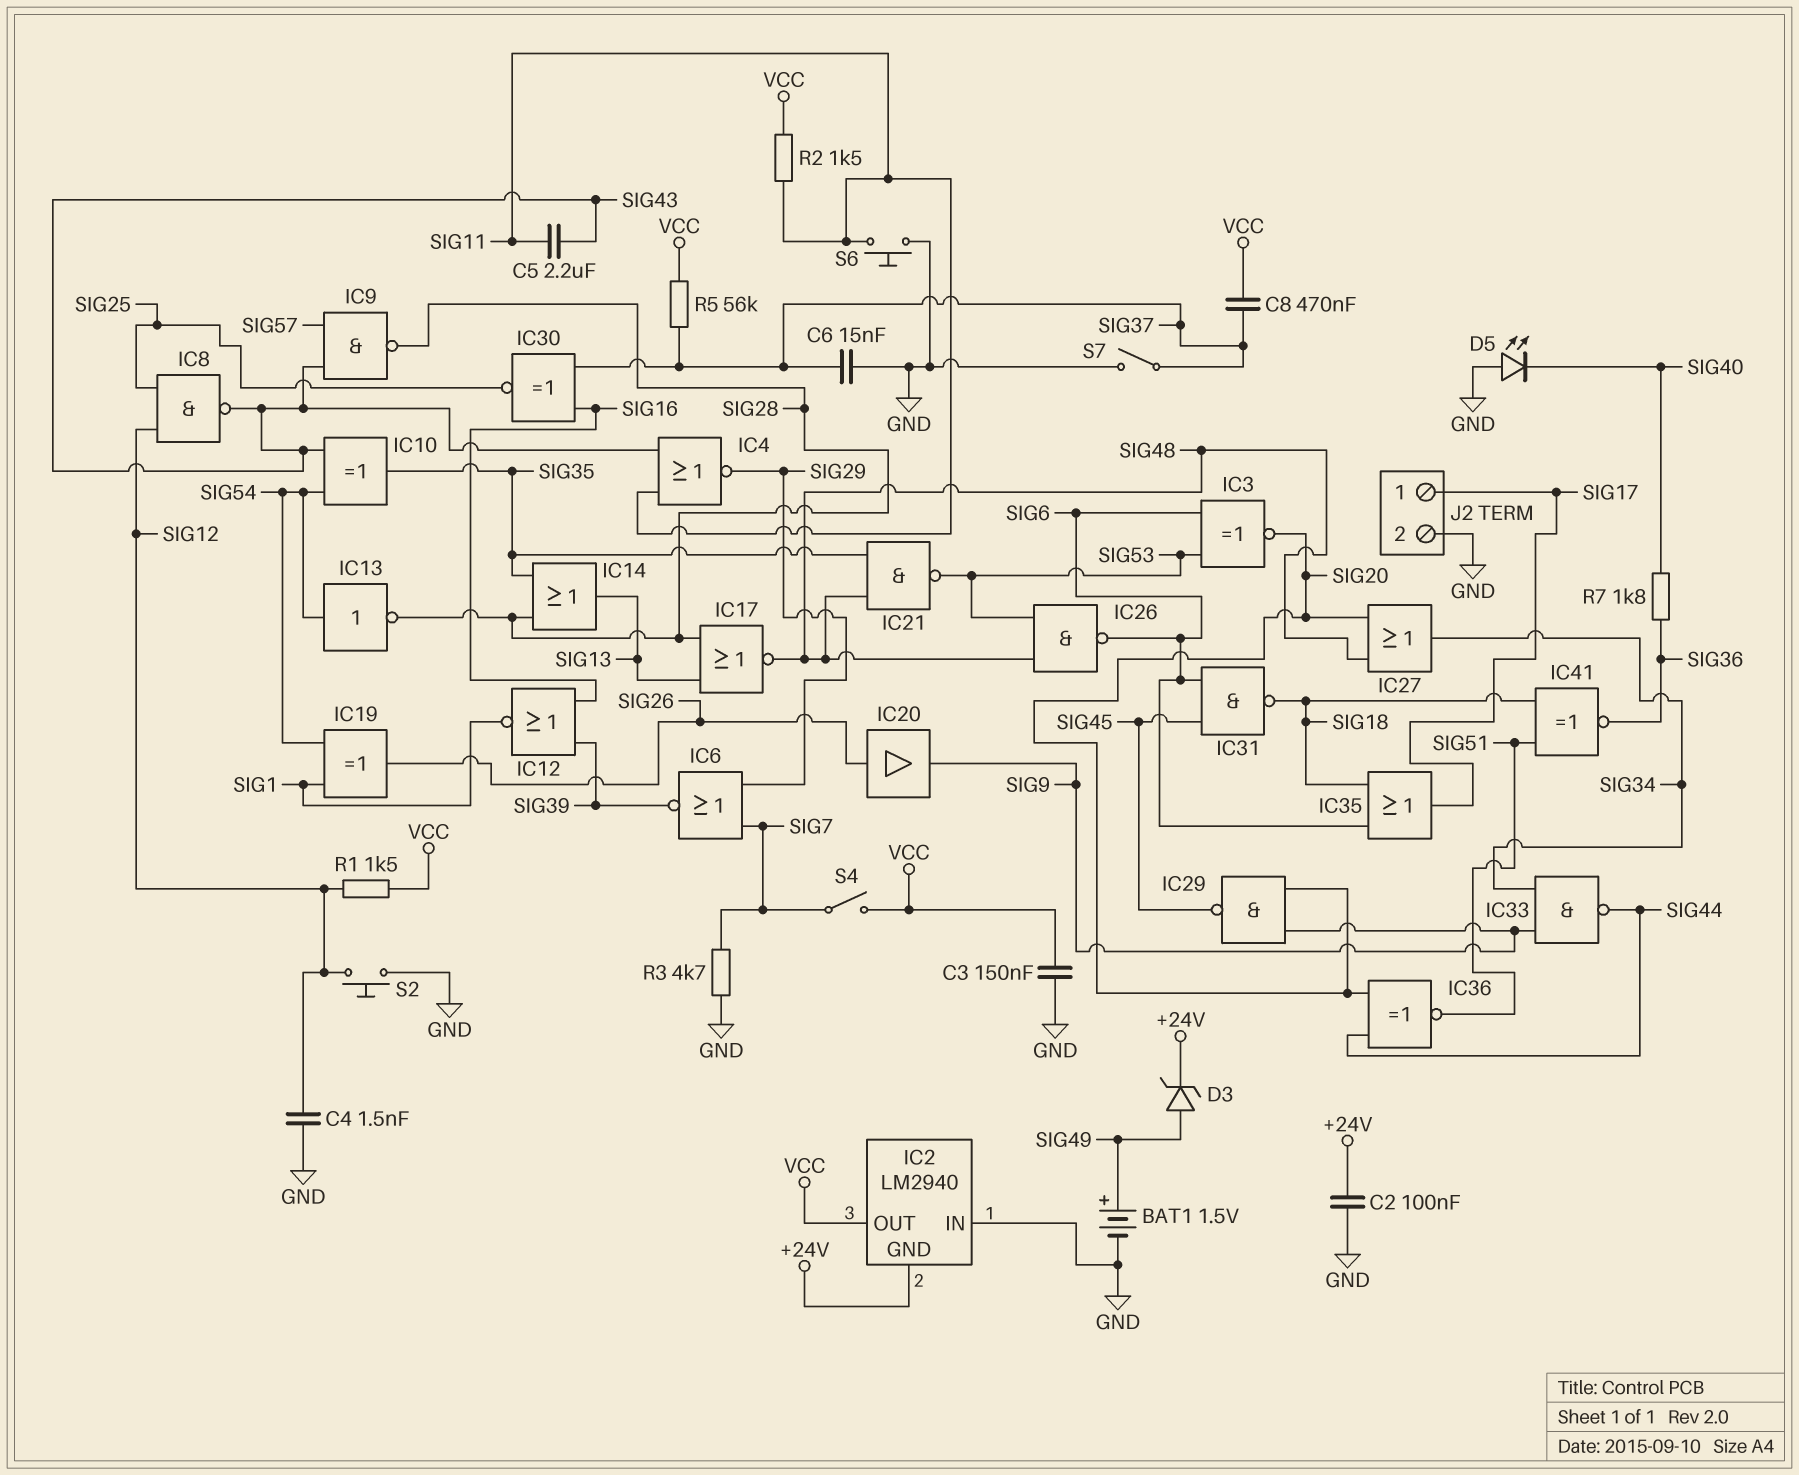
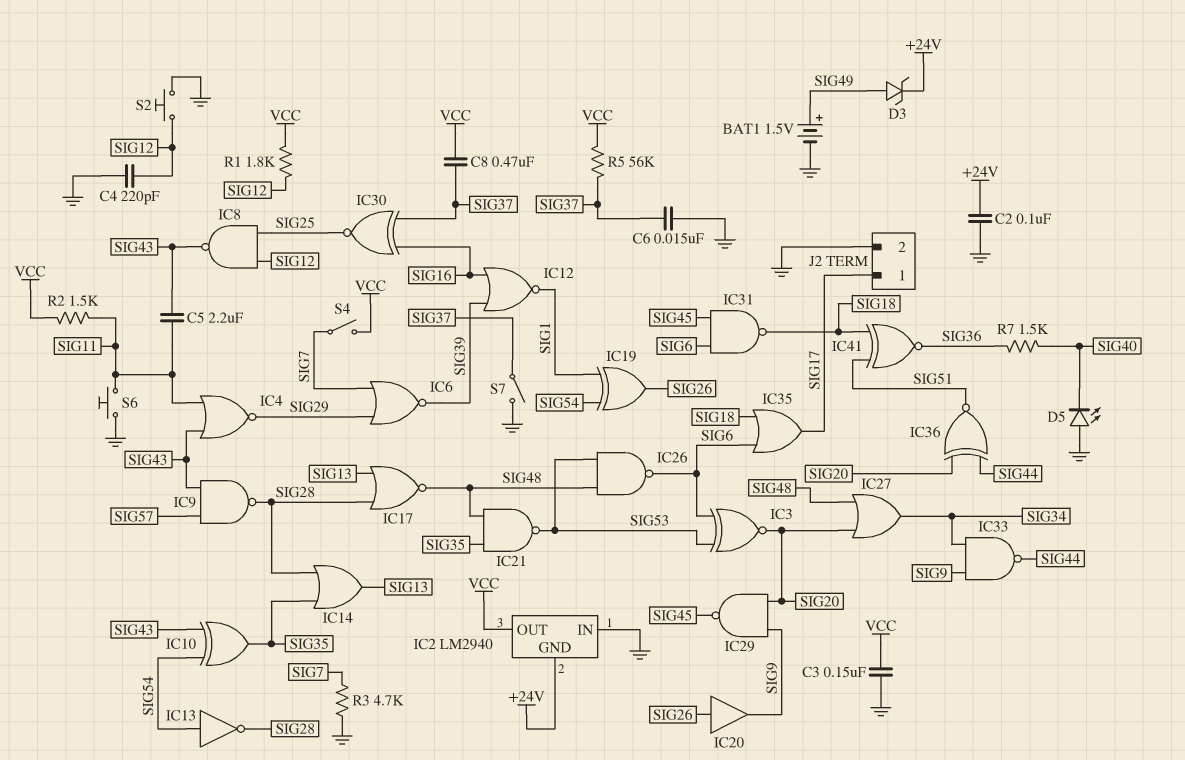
C4: 1.5nF (GND, SIG12) -> 220pF (GND, SIG12)
R1: 1.5k (SIG12, VCC) -> 1.8k (SIG12, VCC)
R7: 1.8k (SIG36, SIG40) -> 1.5k (SIG36, SIG40)

